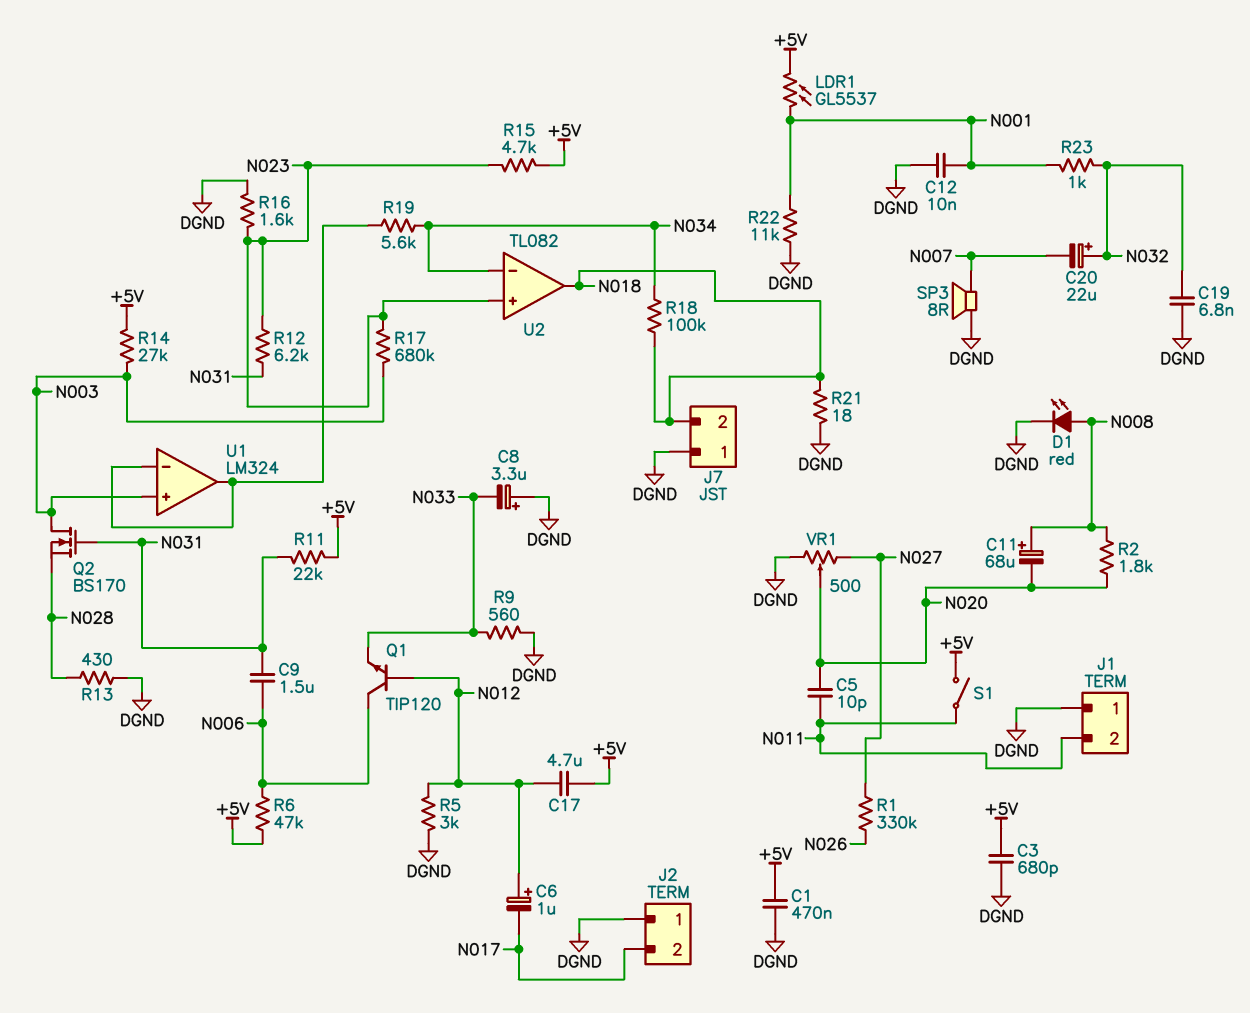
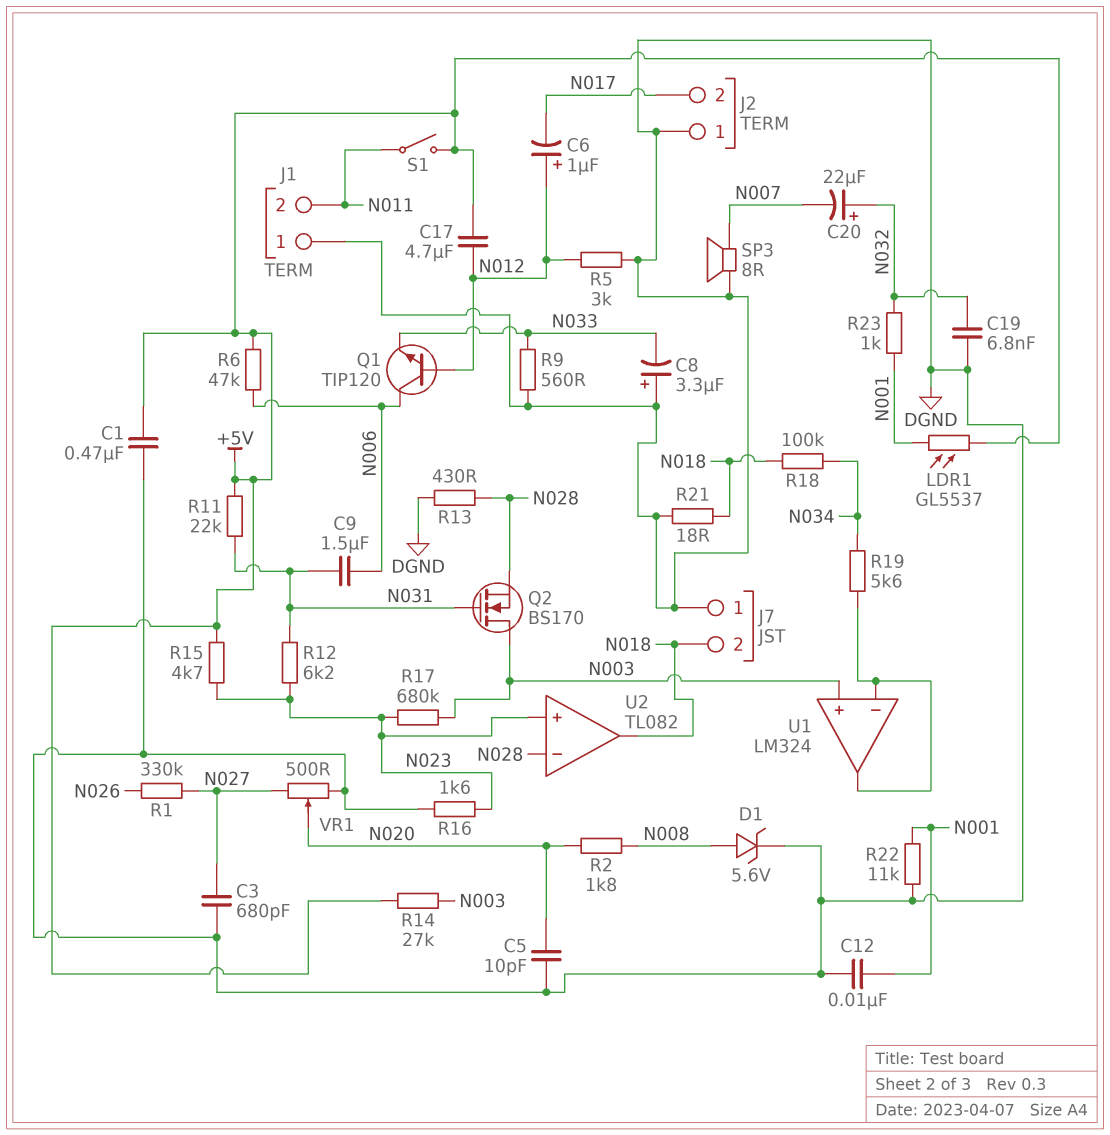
C3: 680pF (+5V, DGND) -> 680pF (DGND, N027)
C5: 10pF (N011, N020) -> 10pF (DGND, N020)
C11: 68uF (plus N008, minus N020) -> none
D1: LED red (A N008, K DGND) -> zener 5.6V (A N008, K DGND)
U2 pin in-: N034 -> N028

